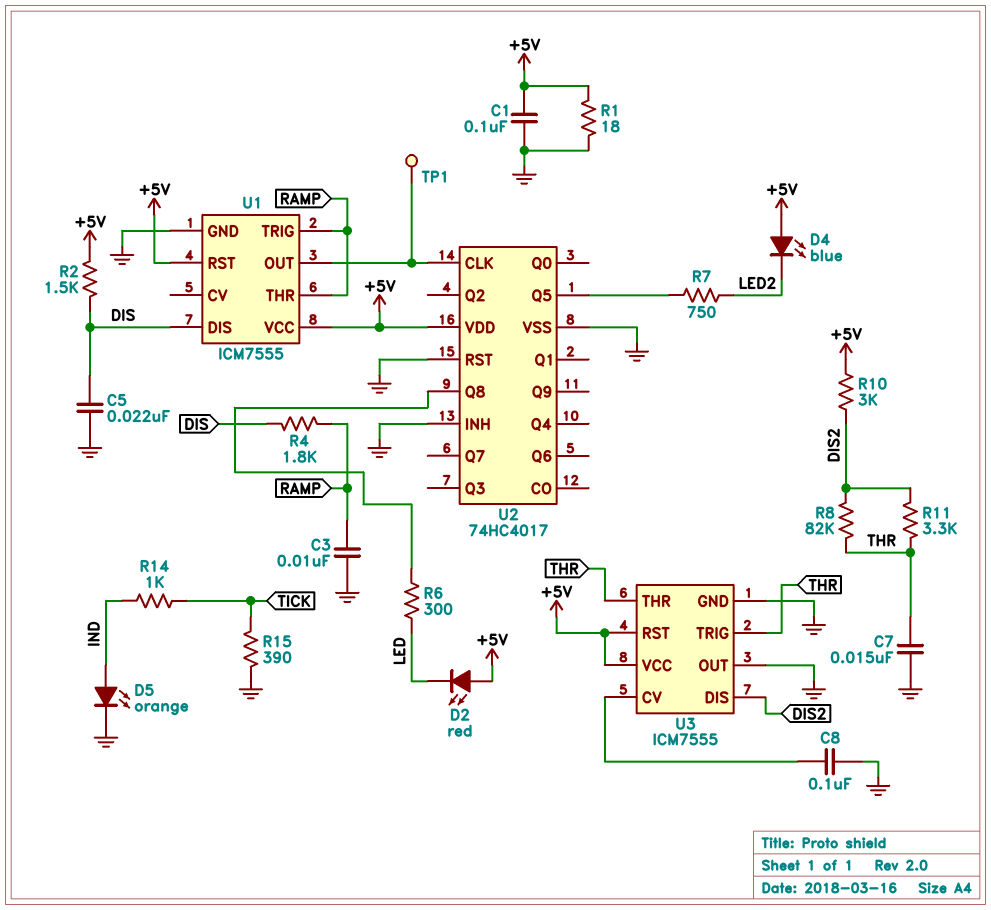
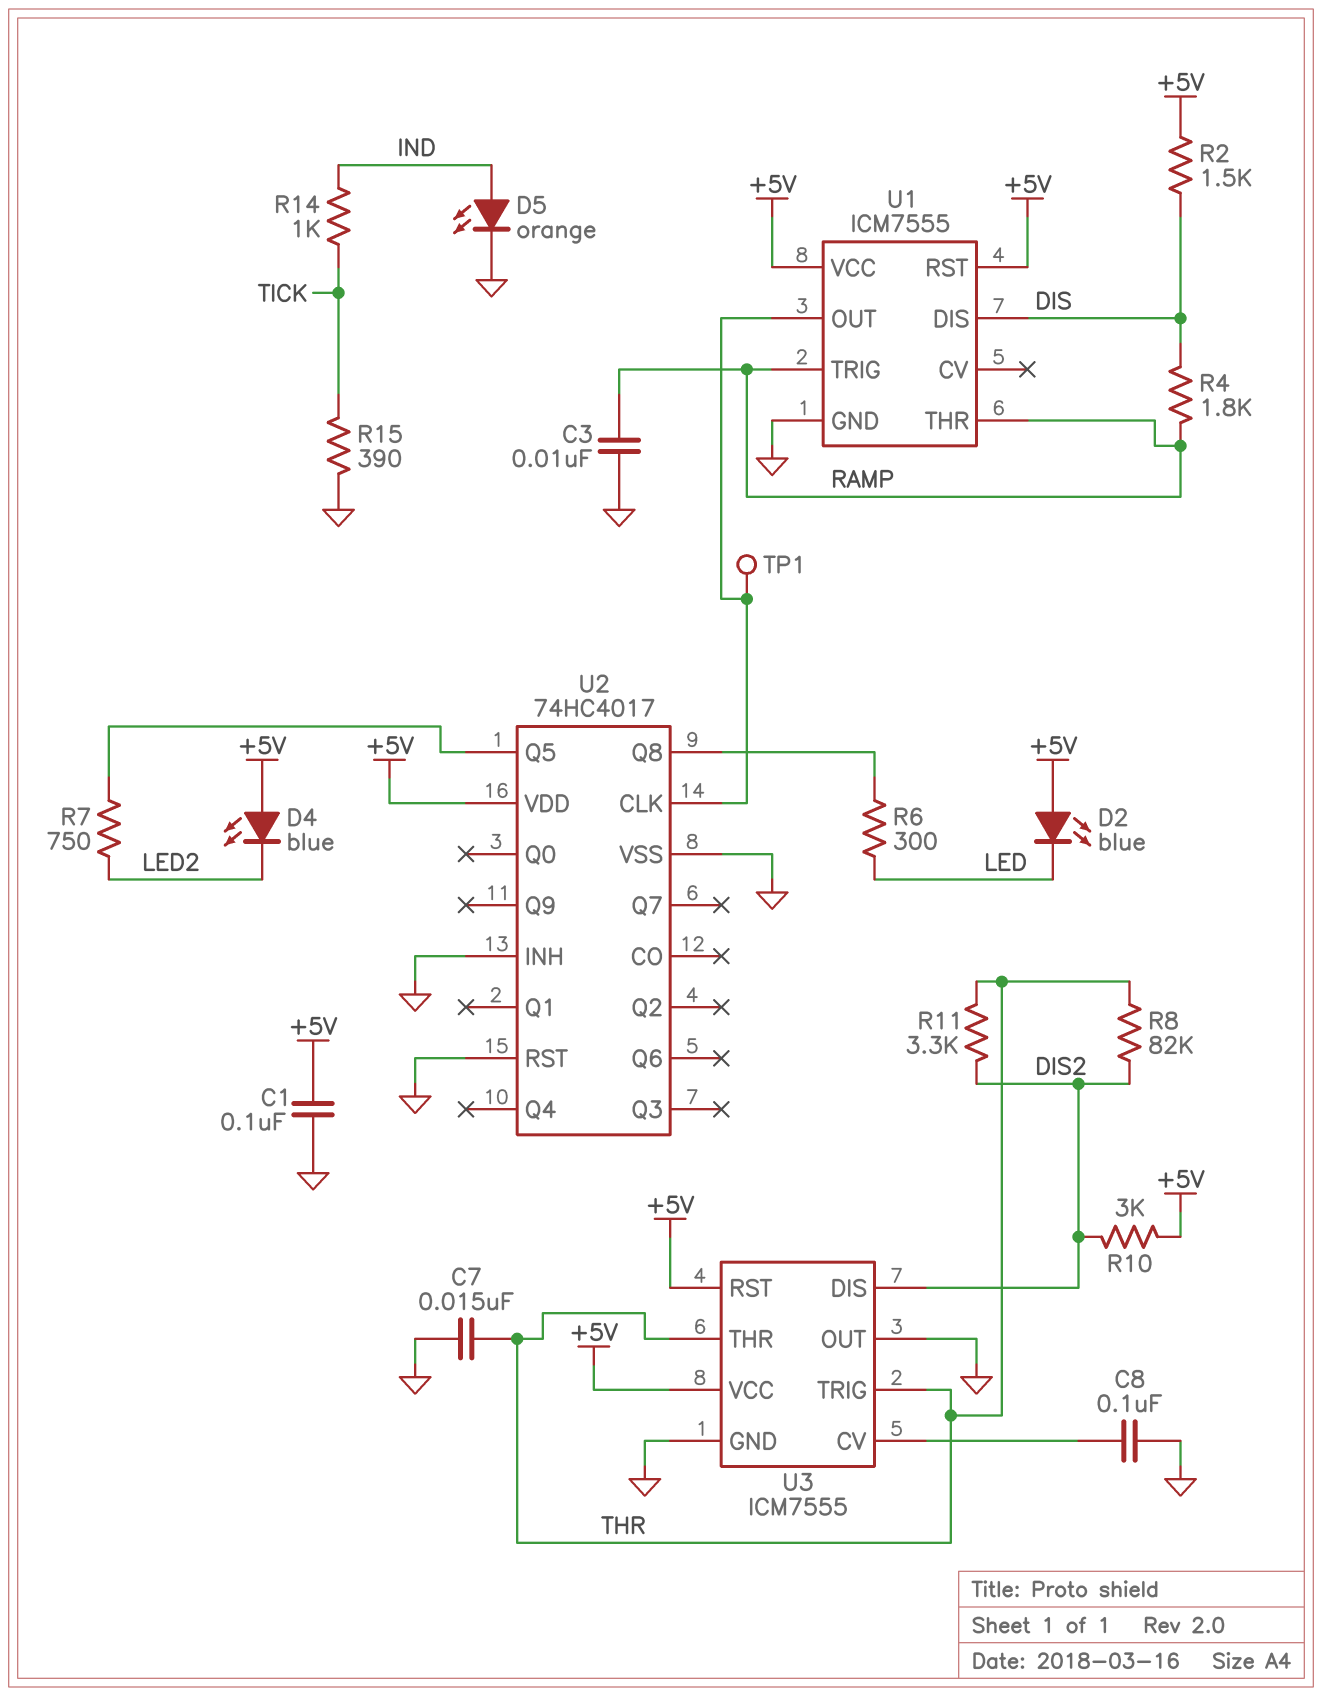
C5: 22nF (DIS, GND) -> none
D2: LED red (A +5V, K LED) -> LED blue (A +5V, K LED)
R1: 18 (+5V, GND) -> none

